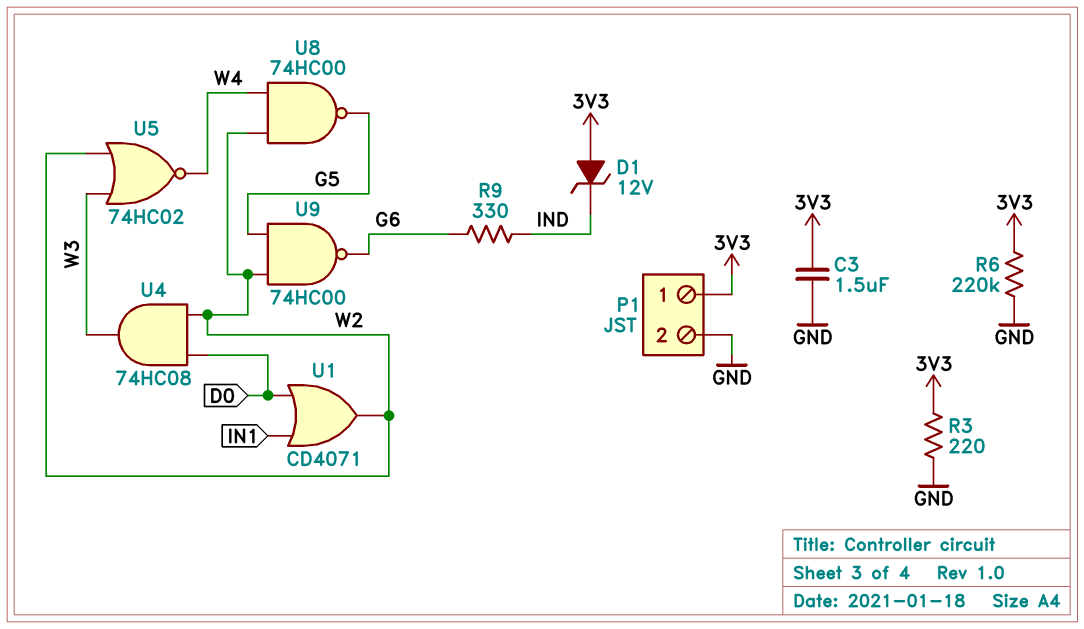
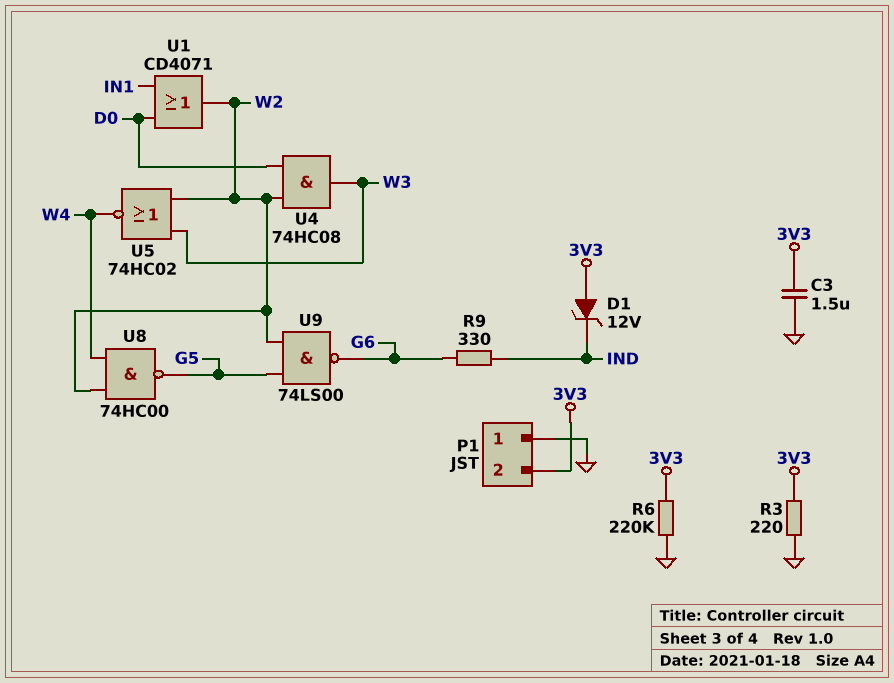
P1 pin 1: 3V3 -> GND
P1 pin 2: GND -> 3V3
U9: NAND 74HC00 (in G5, in W2, out G6) -> NAND 74LS00 (in G5, in W2, out G6)

